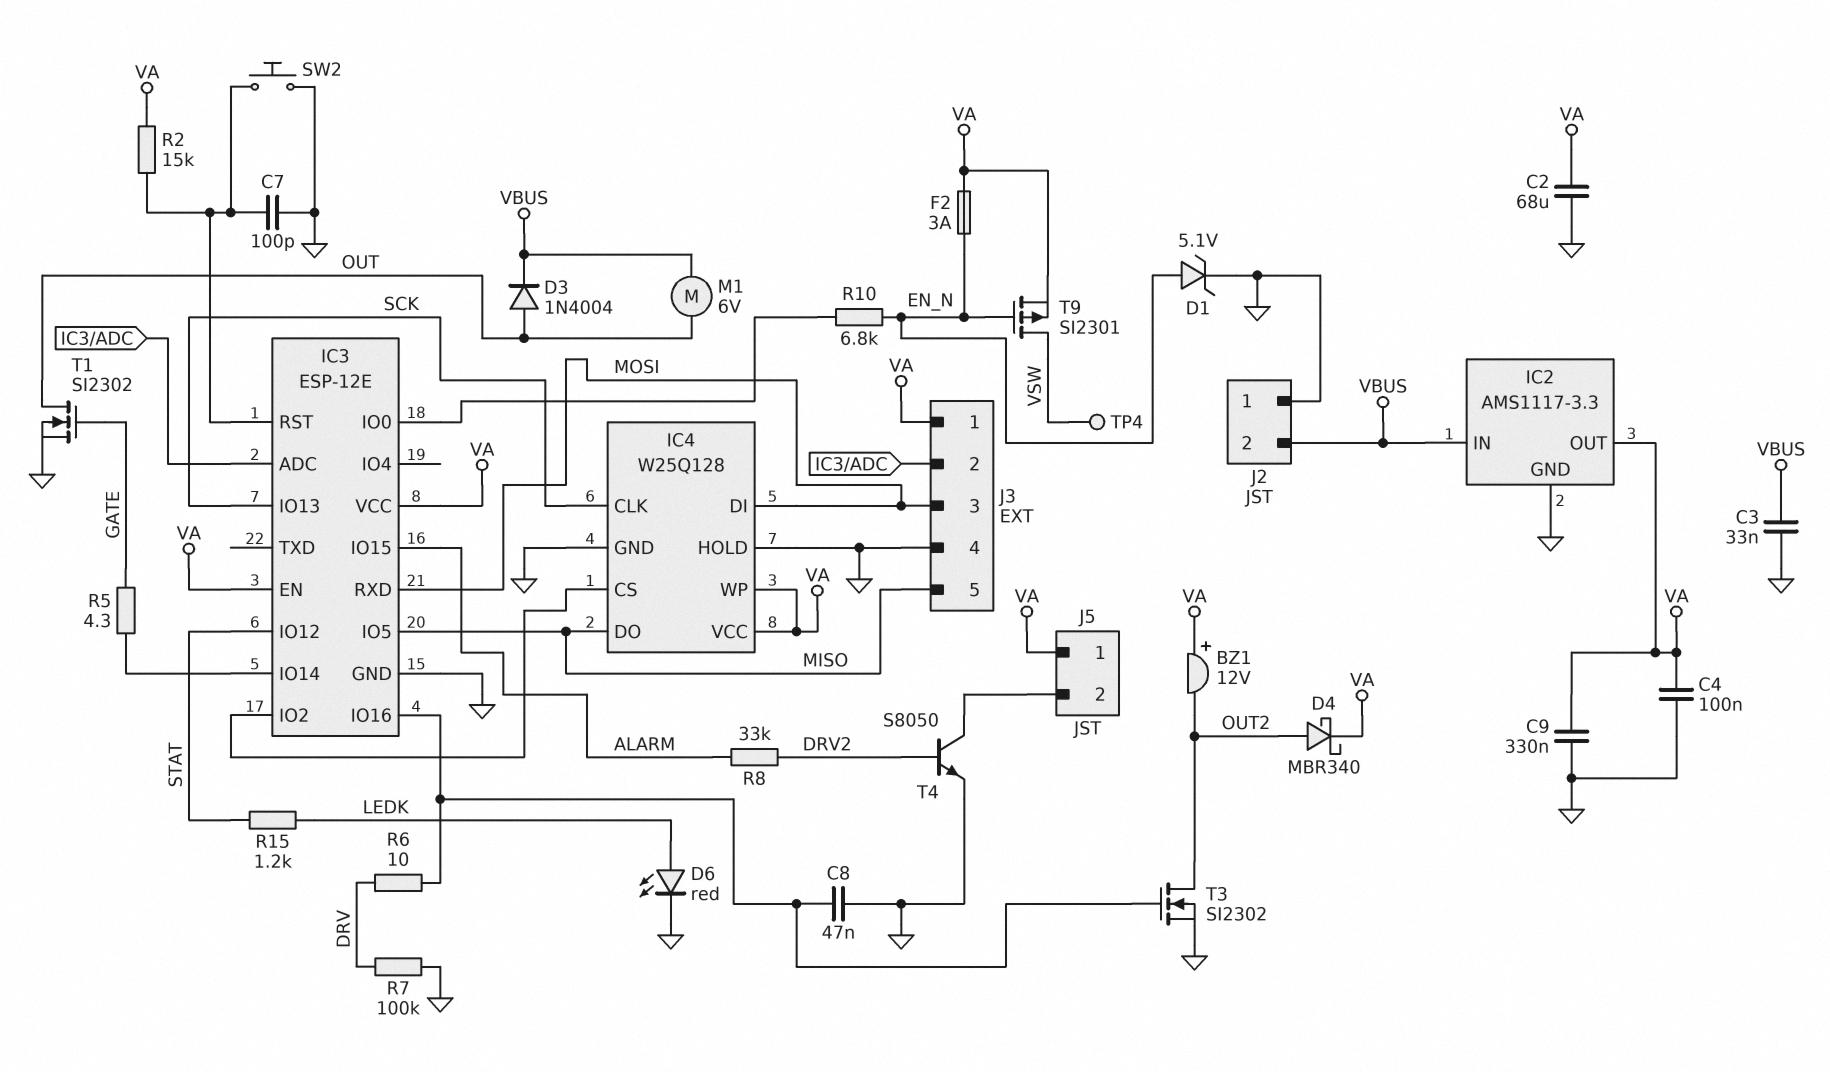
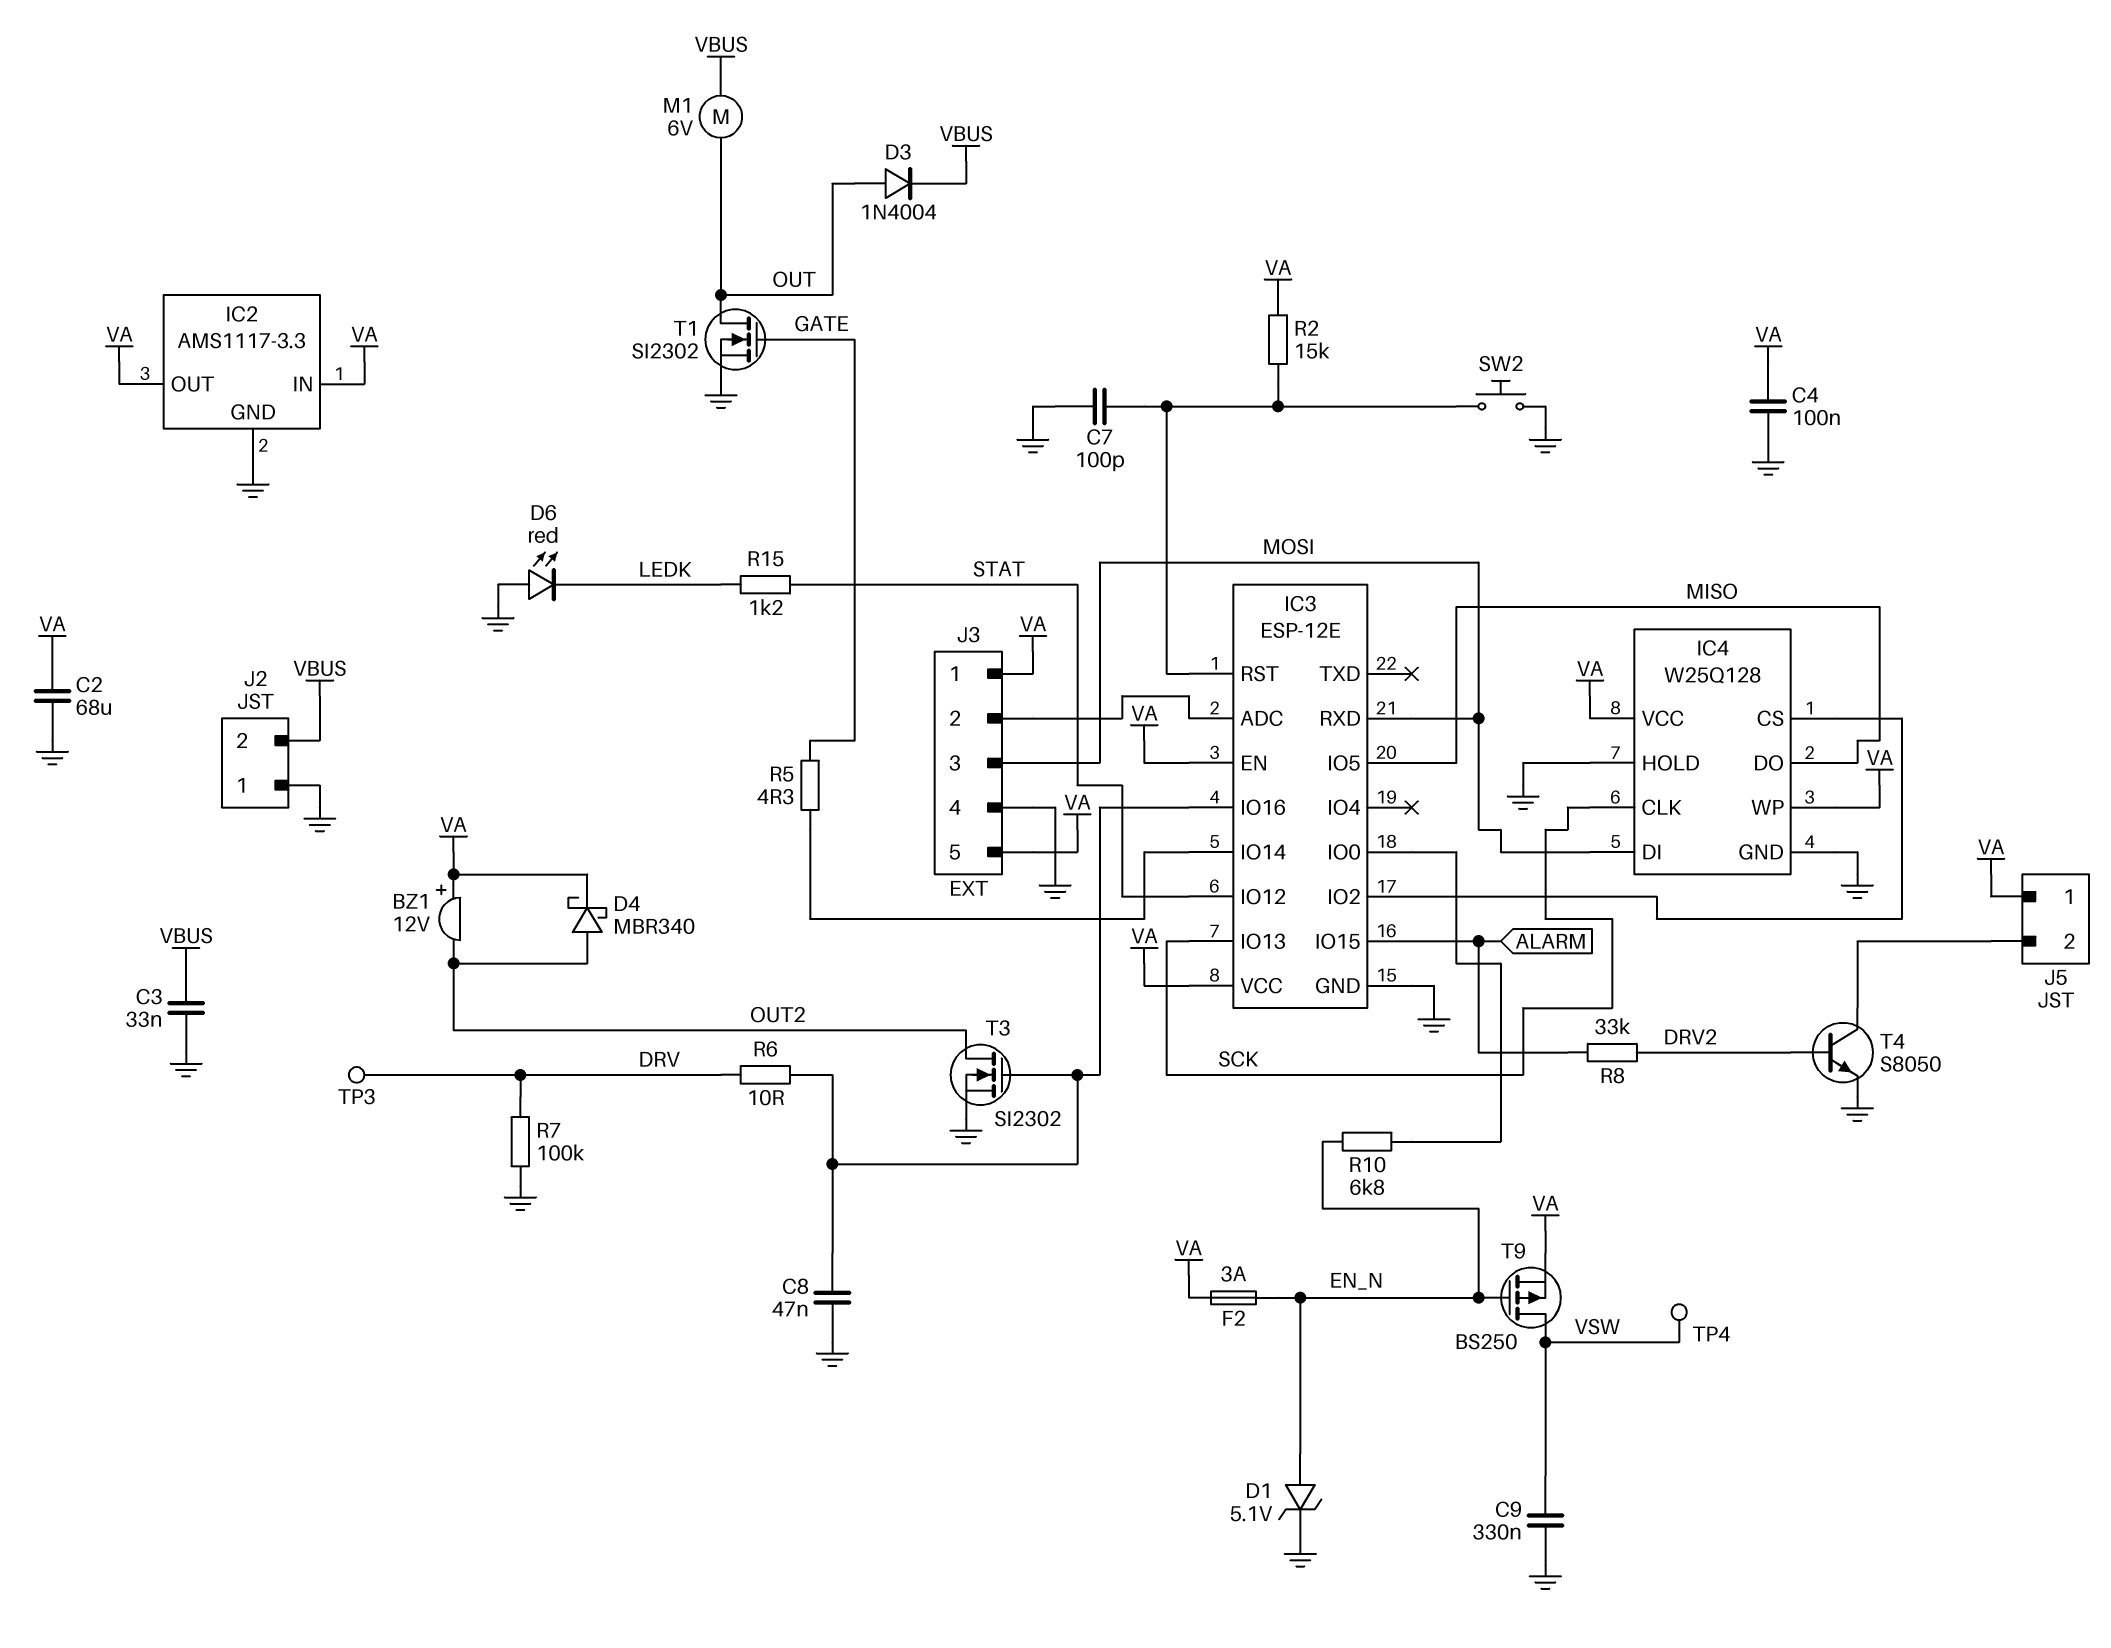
C9: 330nF (GND, VA) -> 330nF (GND, VSW)
D6: LED red (A LEDK, K GND) -> LED red (A GND, K LEDK)
IC2 pin IN: VBUS -> VA
J3 pin 5: MISO -> VA
T9: PMOS SI2301 (G EN_N, D VSW, S VA) -> PMOS BS250 (G EN_N, D VSW, S VA)
TP3: none -> test point (DRV)

